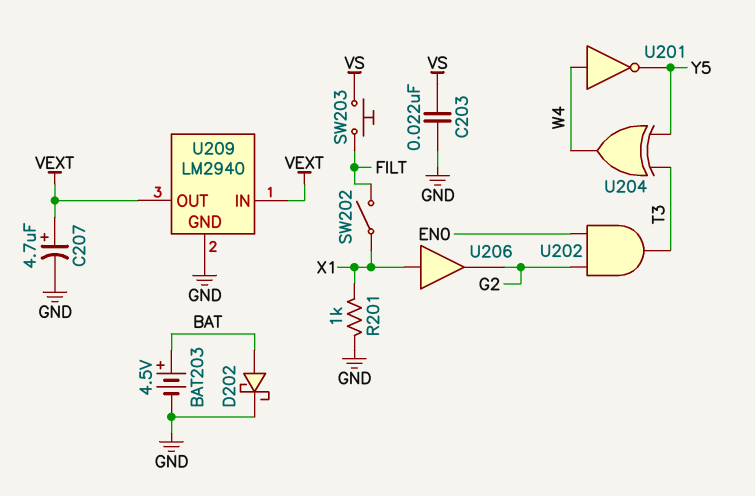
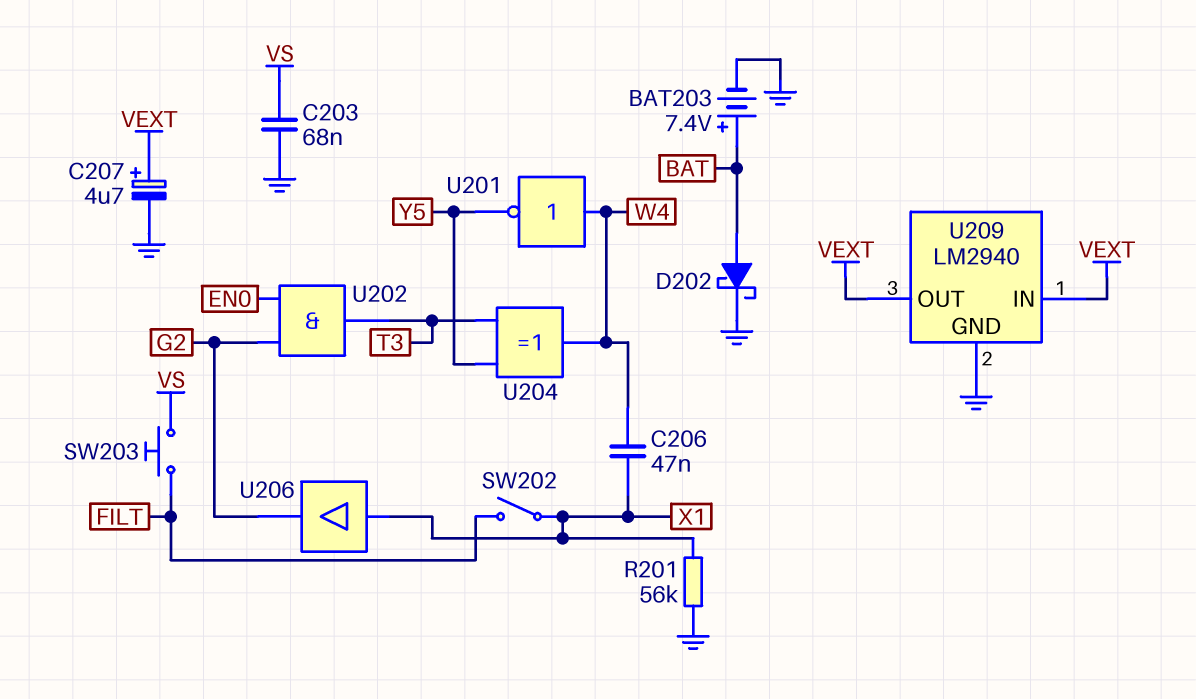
BAT203: 4.5V (plus BAT, minus GND) -> 7.4V (plus BAT, minus GND)
C203: 22nF (GND, VS) -> 68nF (GND, VS)
C206: none -> 47nF (W4, X1)
R201: 1k (GND, X1) -> 56k (GND, X1)

